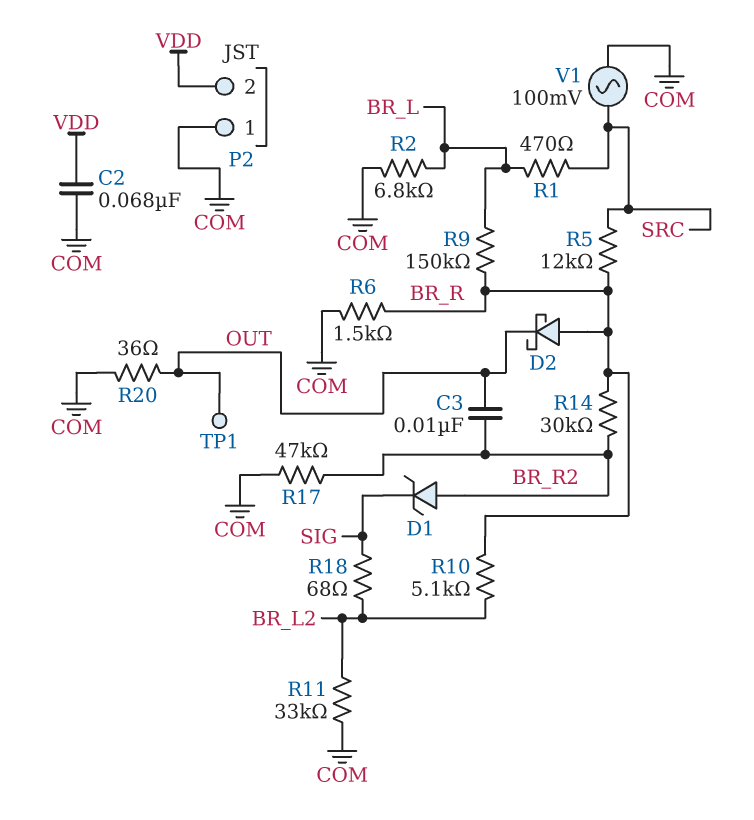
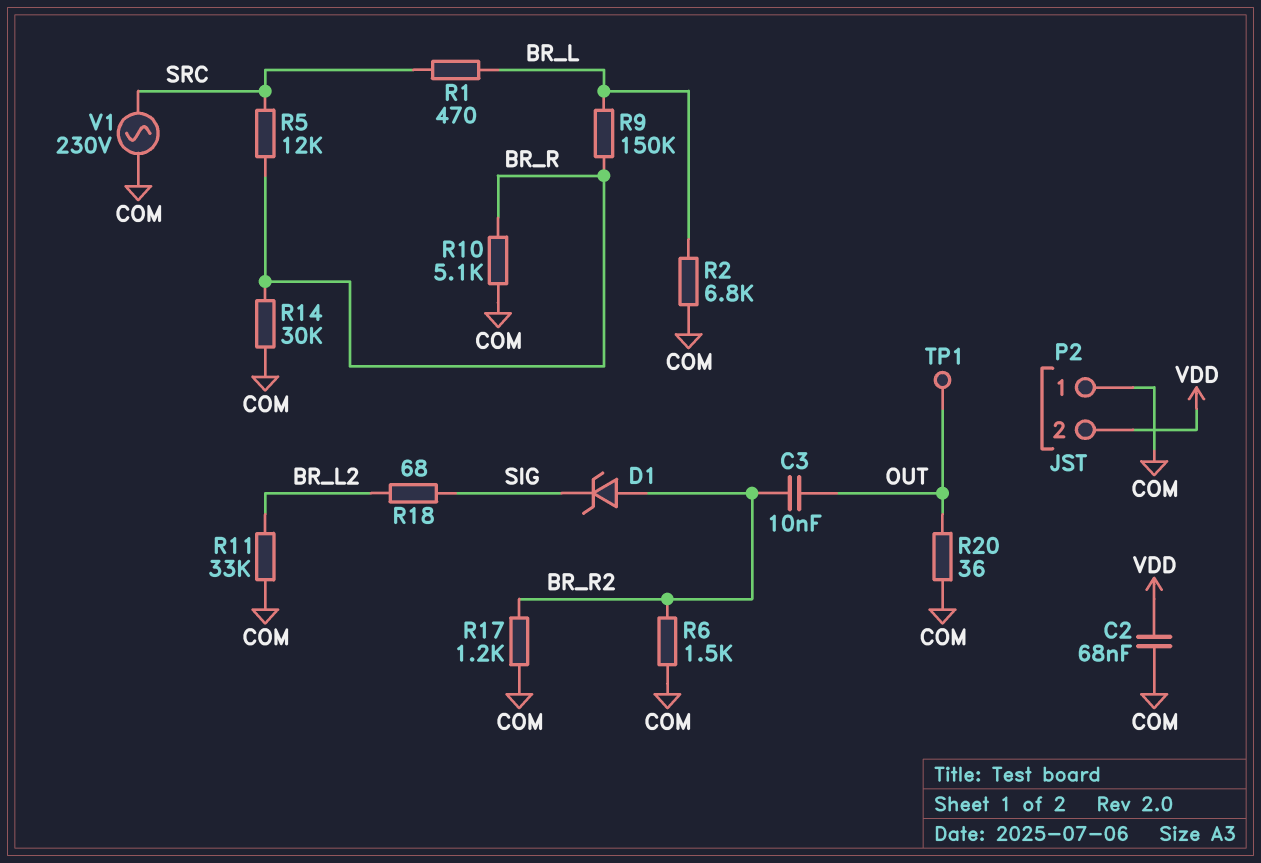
D2: schottky (A BR_R, K OUT) -> none
R6: 1.5k (BR_R, COM) -> 1.5k (BR_R2, COM)
R10: 5.1k (BR_L2, BR_R) -> 5.1k (BR_R, COM)
R14: 30k (BR_R, BR_R2) -> 30k (BR_R, COM)
R17: 47k (BR_R2, COM) -> 1.2k (BR_R2, COM)
V1: AC 100mV (COM, SRC) -> AC 230V (COM, SRC)

